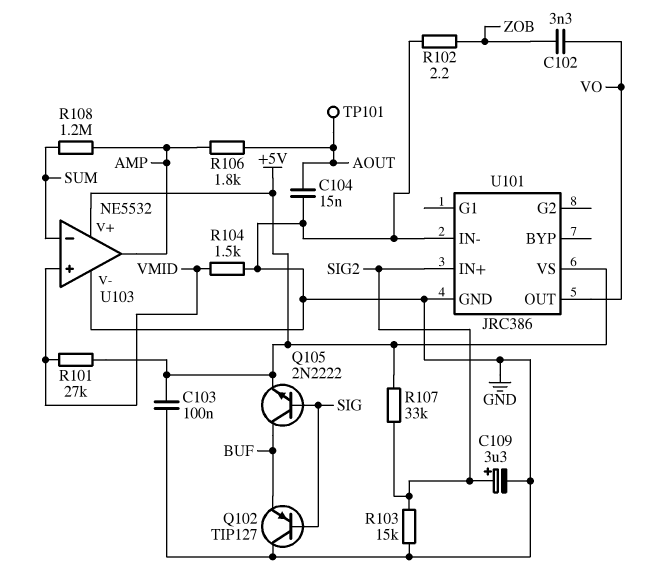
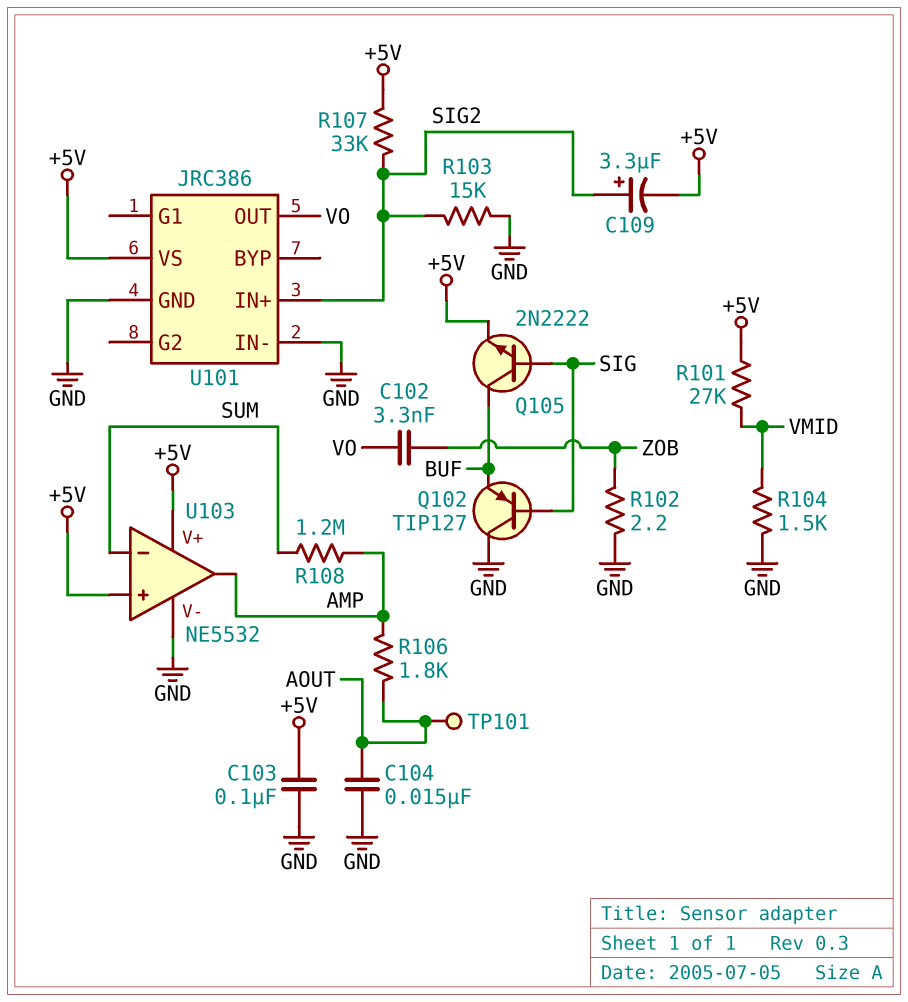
C109: 3.3uF (plus SIG2, minus GND) -> 3.3uF (plus SIG2, minus +5V)
U103 pin in+: VMID -> +5V

